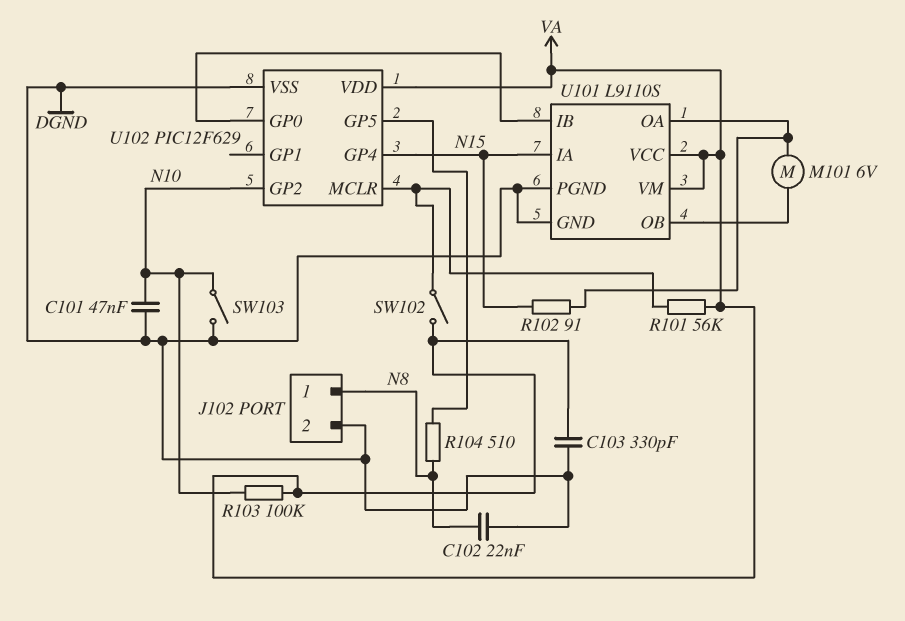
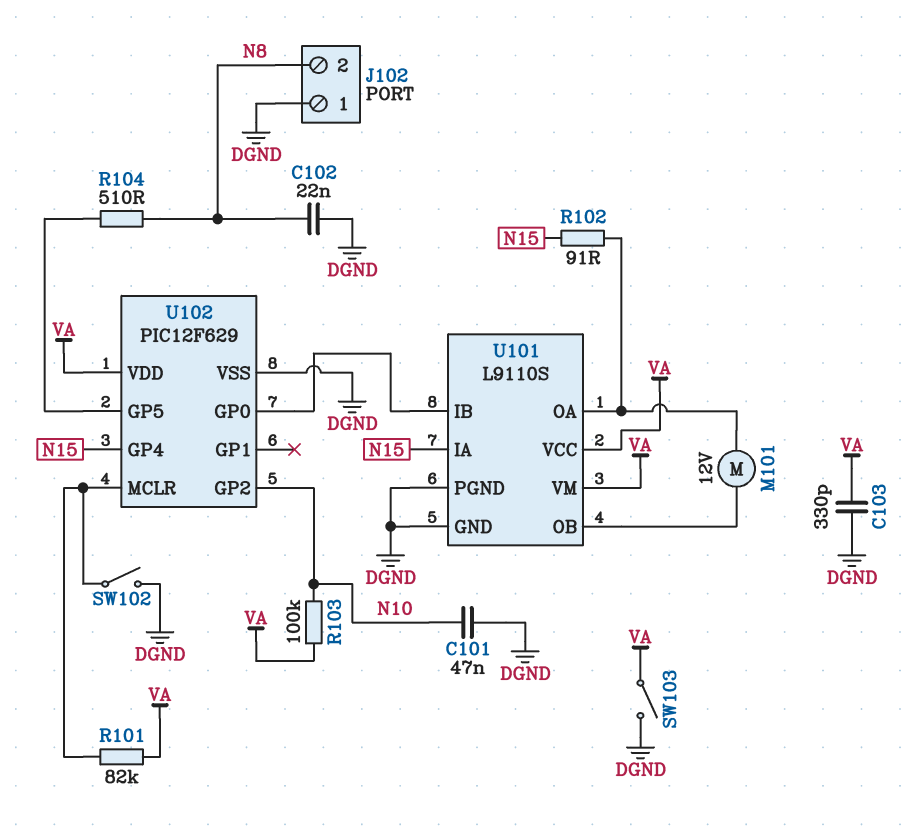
J102 pin 1: N8 -> DGND
J102 pin 2: DGND -> N8
M101: motor 6V (U101/OA, U101/OB) -> motor 12V (U101/OA, U101/OB)
R101: 56k (U102/MCLR, VA) -> 82k (U102/MCLR, VA)
SW102: switch (U102/MCLR, VA) -> switch (DGND, U102/MCLR)
SW103: switch (DGND, N10) -> switch (DGND, VA)

